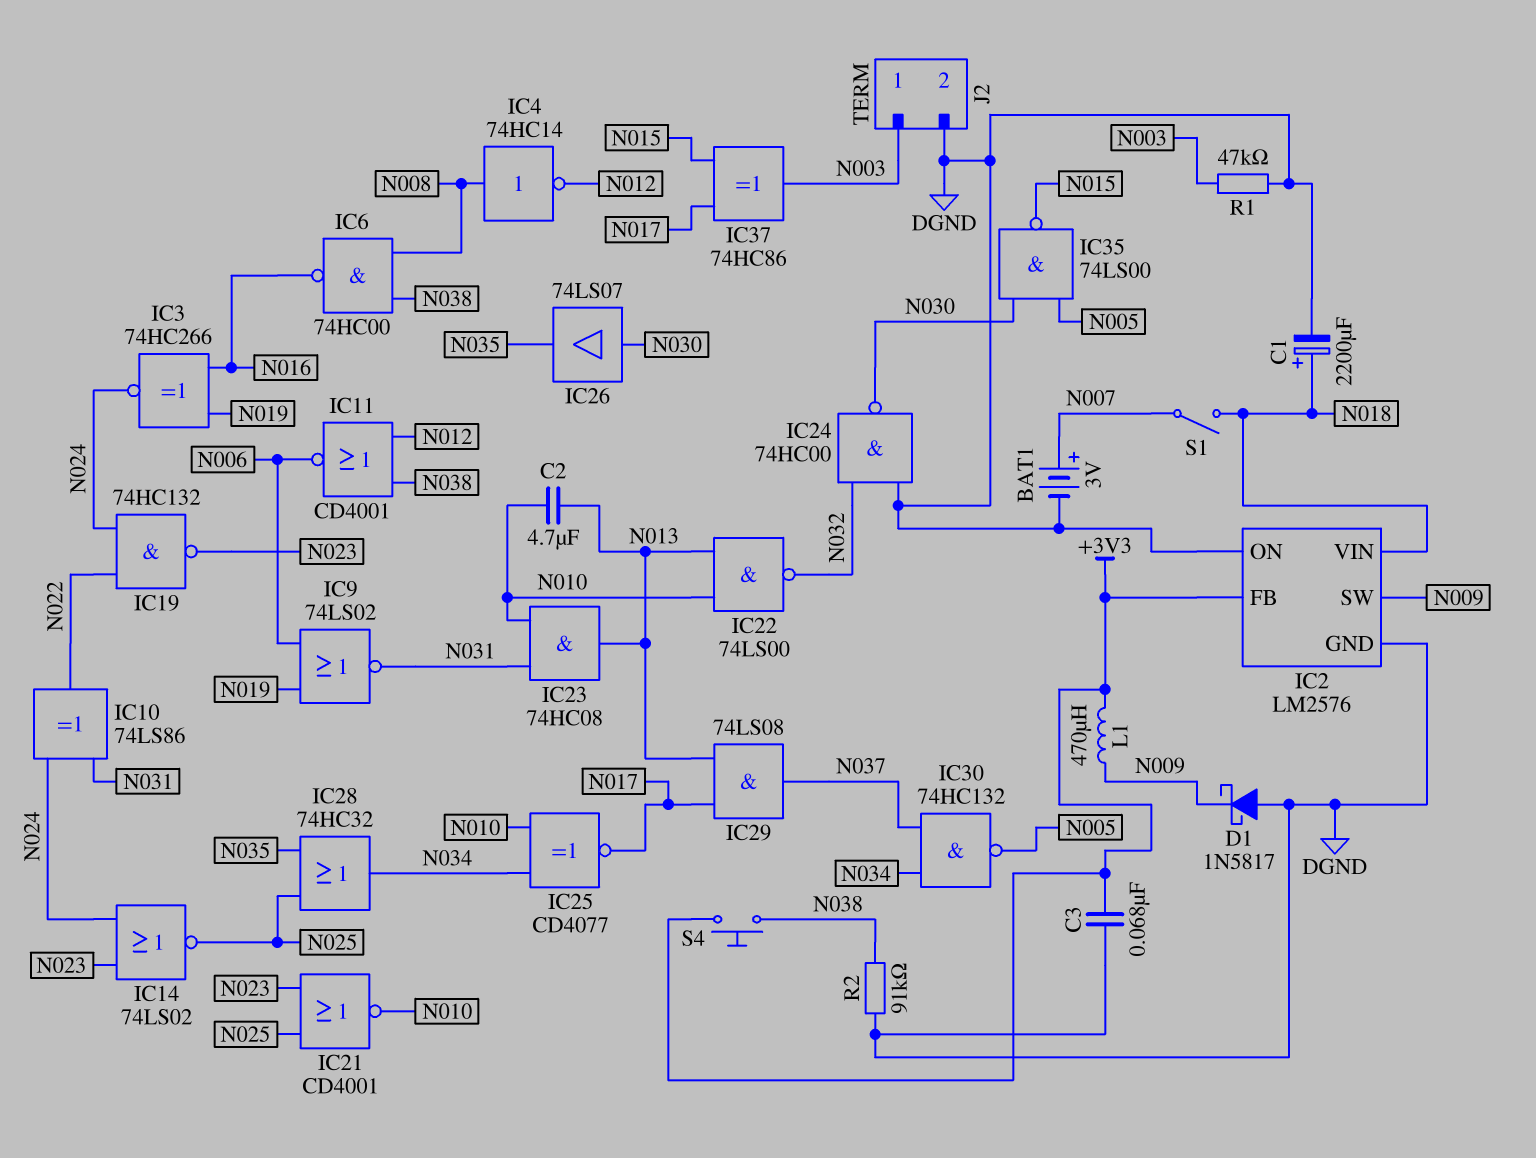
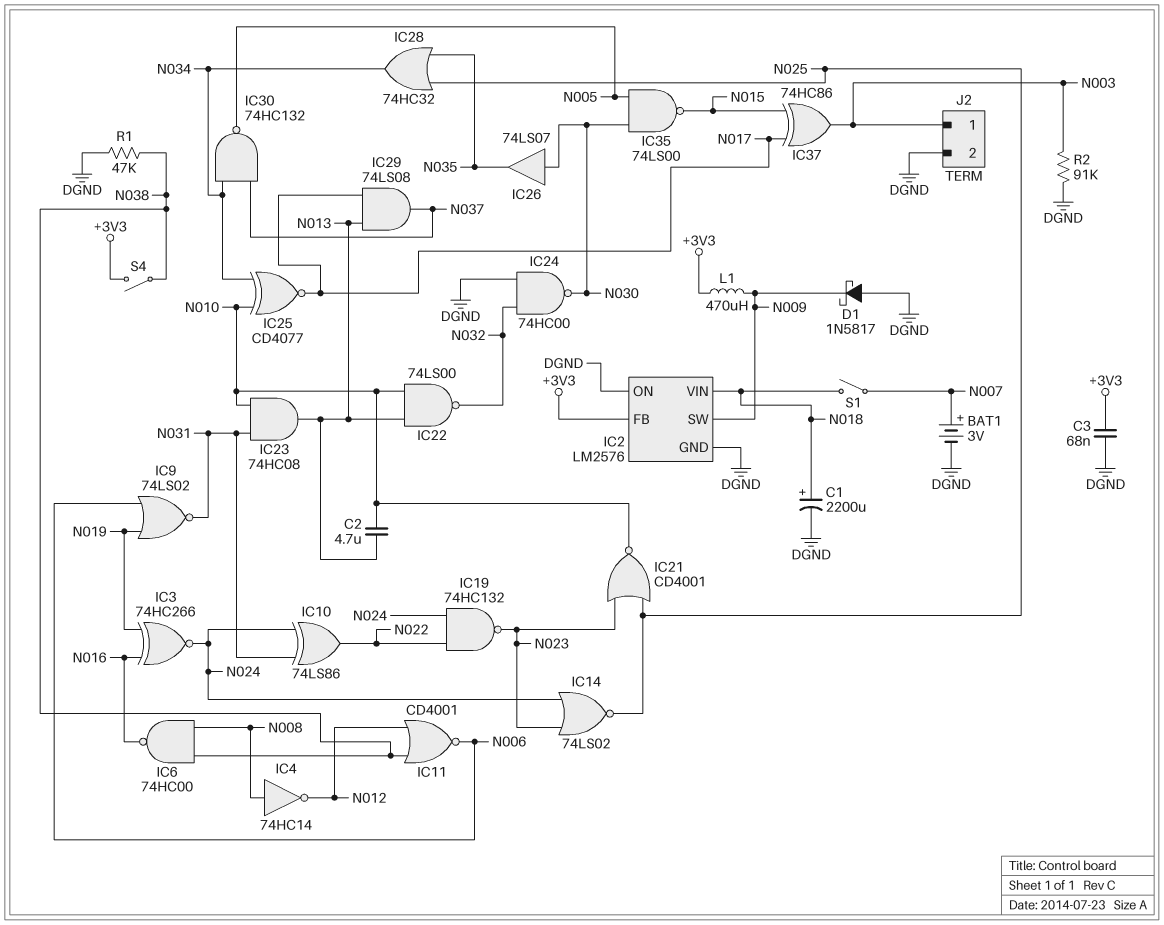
R1: 47k (DGND, N003) -> 47k (DGND, N038)
R2: 91k (DGND, N038) -> 91k (DGND, N003)
S4: button (+3V3, N038) -> switch (+3V3, N038)

